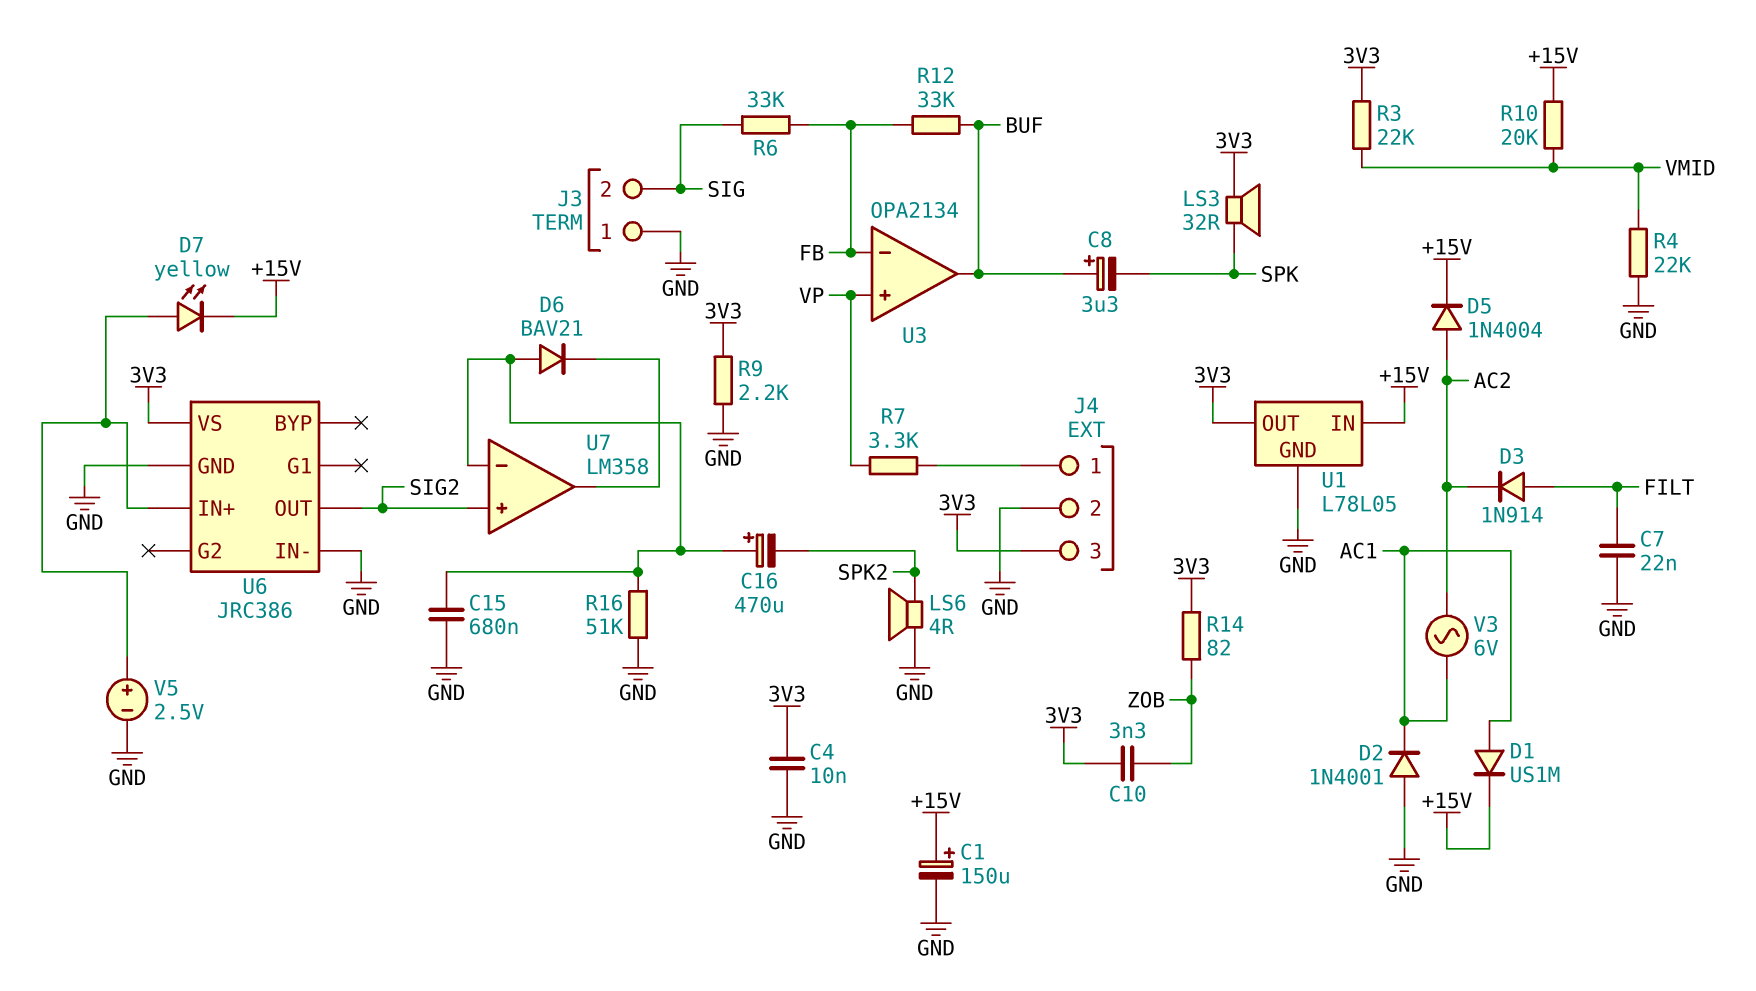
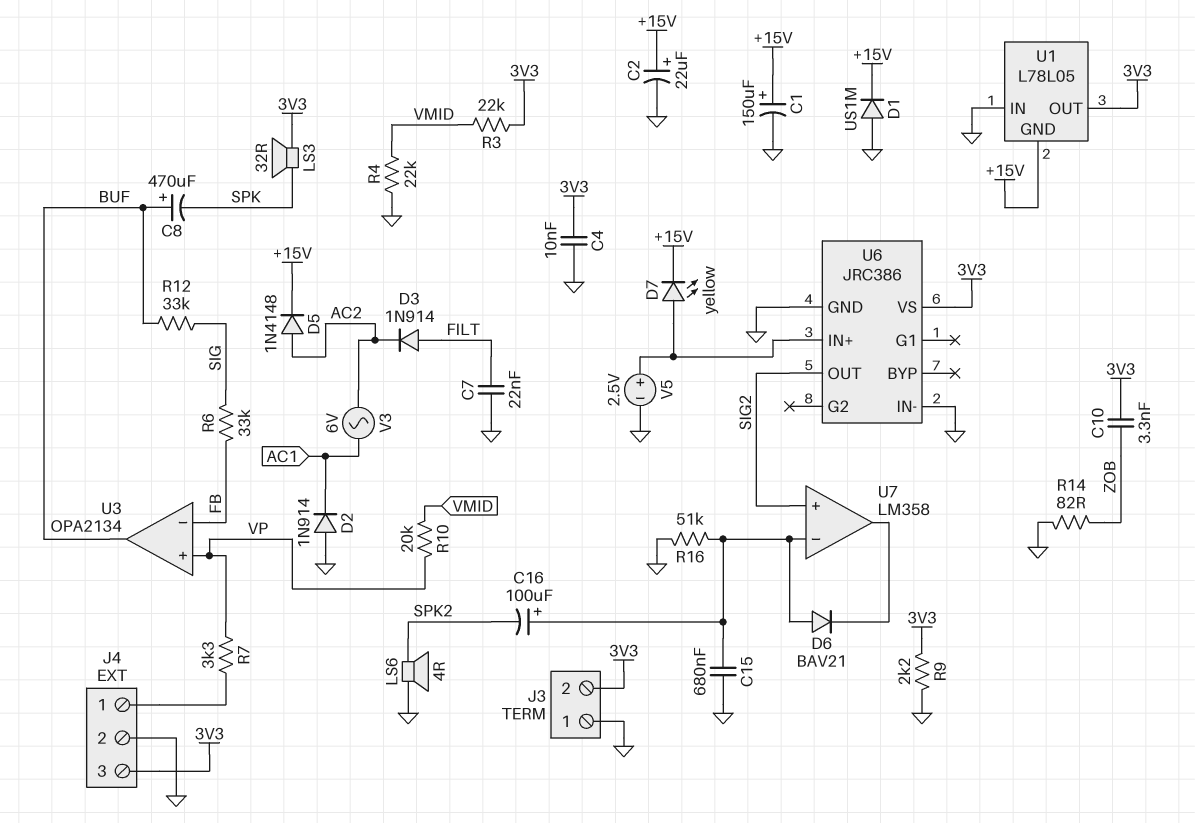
C2: none -> 22uF (plus +15V, minus GND)
C8: 3.3uF (plus BUF, minus SPK) -> 470uF (plus BUF, minus SPK)
C16: 470uF (plus U7/in-, minus SPK2) -> 100uF (plus U7/in-, minus SPK2)
D1: diode US1M (A AC1, K +15V) -> diode US1M (A GND, K +15V)
D2: diode 1N4001 (A GND, K AC1) -> diode 1N914 (A GND, K AC1)
D5: diode 1N4004 (A AC2, K +15V) -> diode 1N4148 (A AC2, K +15V)
J3 pin 2: SIG -> 3V3
R10: 20k (+15V, VMID) -> 20k (VMID, VP)
R12: 33k (BUF, FB) -> 33k (BUF, SIG)
R14: 82 (3V3, ZOB) -> 82 (GND, ZOB)
U1 pin GND: GND -> +15V
U1 pin IN: +15V -> GND

